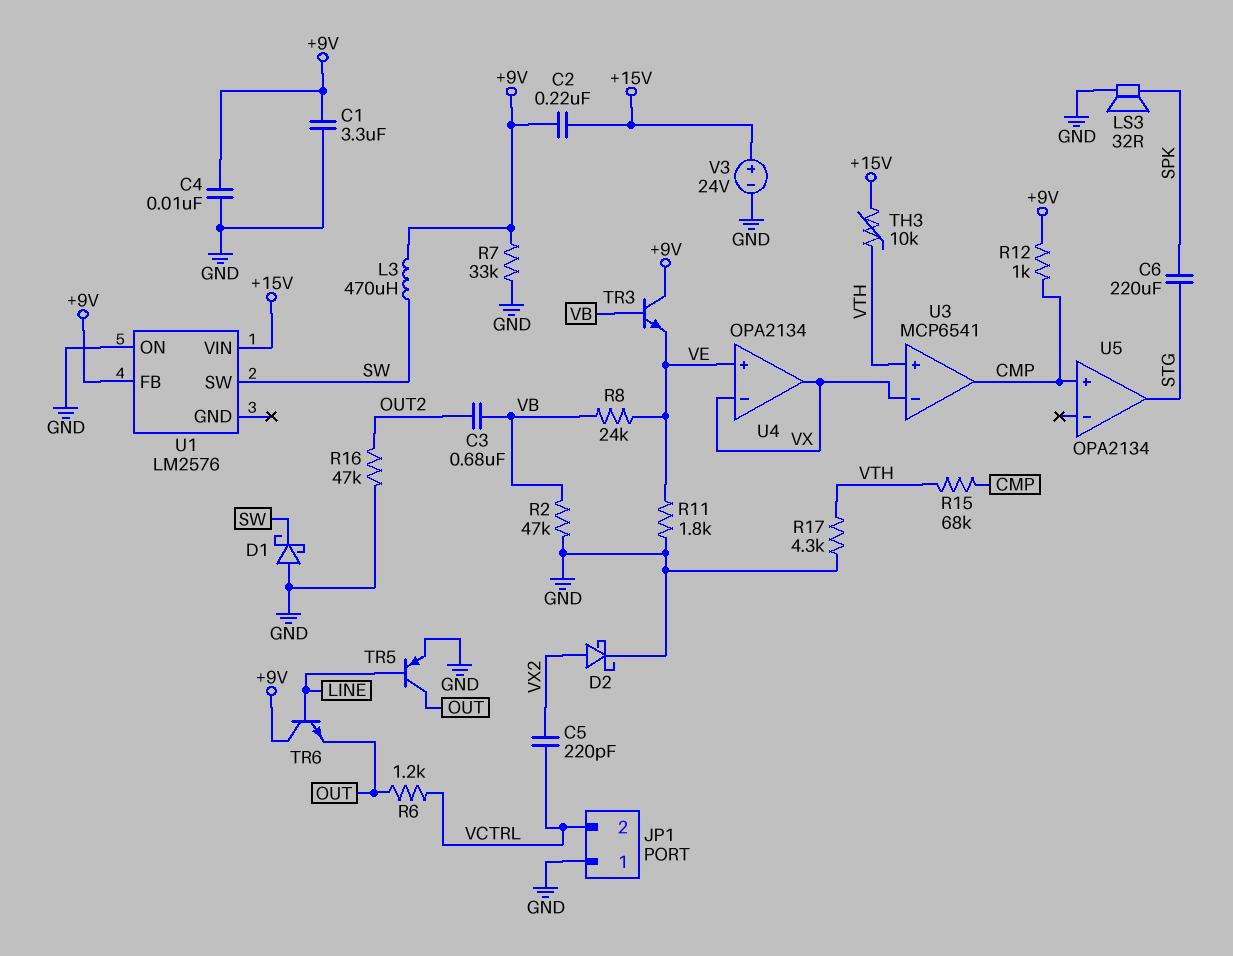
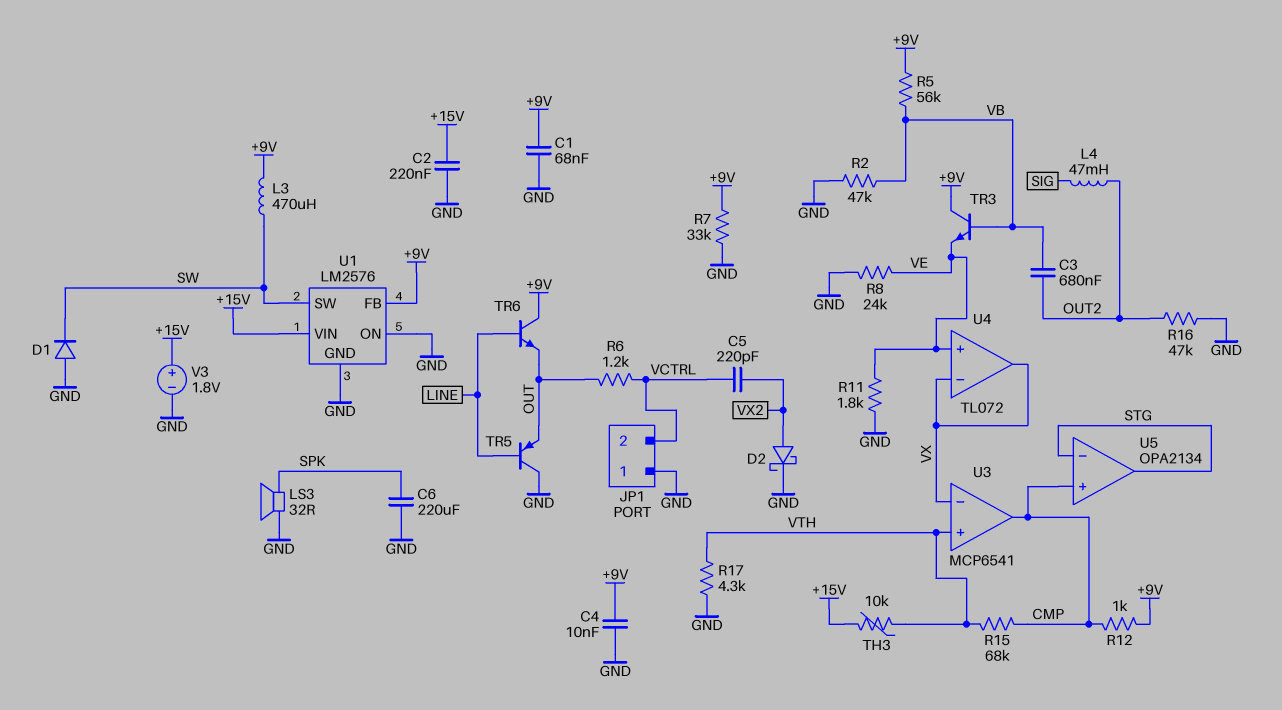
C1: 3.3uF (+9V, GND) -> 68nF (+9V, GND)
C2: 220nF (+9V, +15V) -> 220nF (+15V, GND)
C6: 220uF (SPK, STG) -> 220uF (GND, SPK)
D1: schottky (A GND, K SW) -> diode (A GND, K SW)
L4: none -> 47mH (OUT2, SIG)
R5: none -> 56k (+9V, VB)
R8: 24k (VB, VE) -> 24k (GND, VE)
TR5: PNP (B LINE, C OUT, E GND) -> PNP (B LINE, C GND, E OUT)
U1 pin GND: none -> GND
U4: OPA2134 -> TL072
U5 pin in-: none -> STG
V3: 24V (plus +15V, minus GND) -> 1.8V (plus +15V, minus GND)

